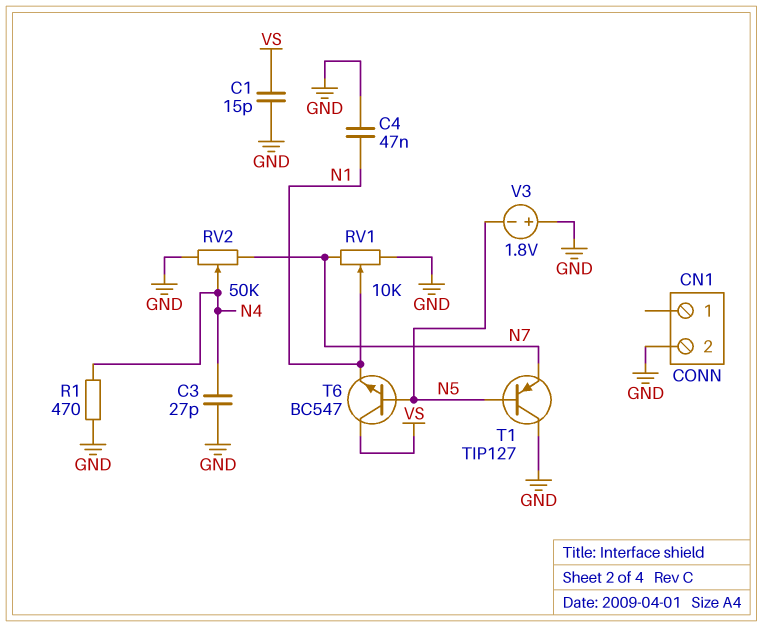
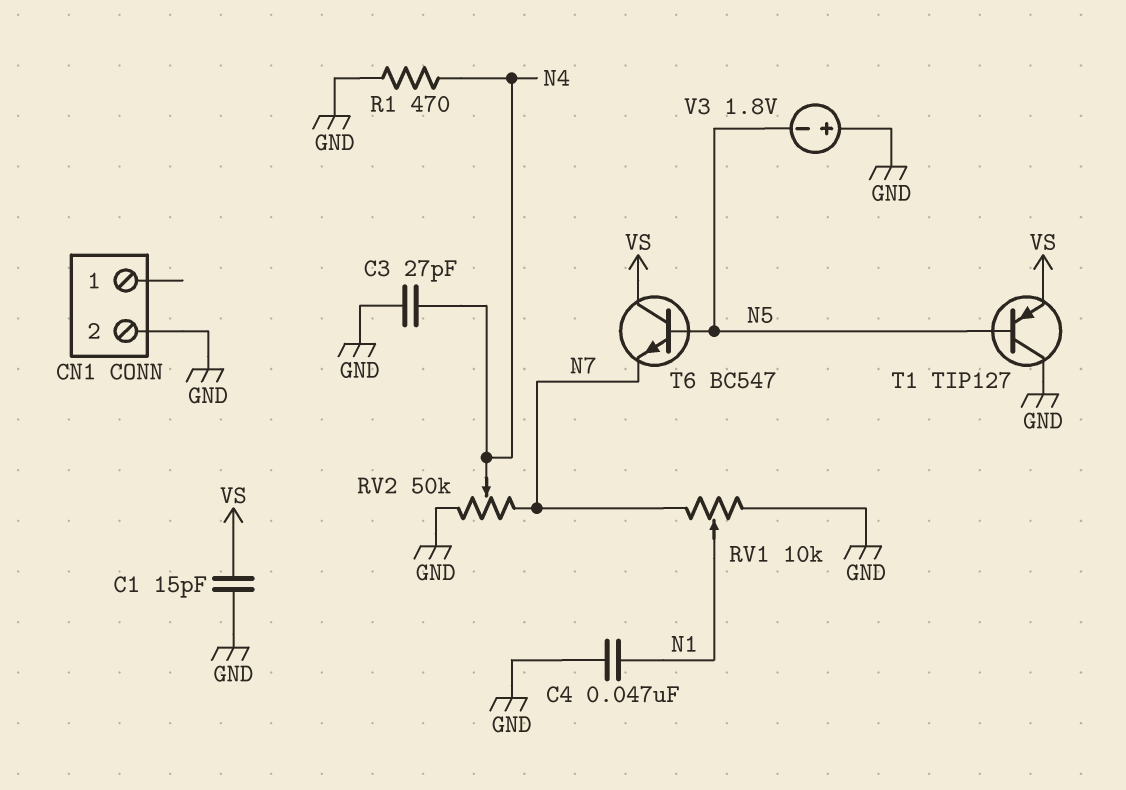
T1: PNP TIP127 (B N5, C GND, E N7) -> PNP TIP127 (B N5, C GND, E VS)
T6: NPN BC547 (B N5, C VS, E N1) -> NPN BC547 (B N5, C VS, E N7)

